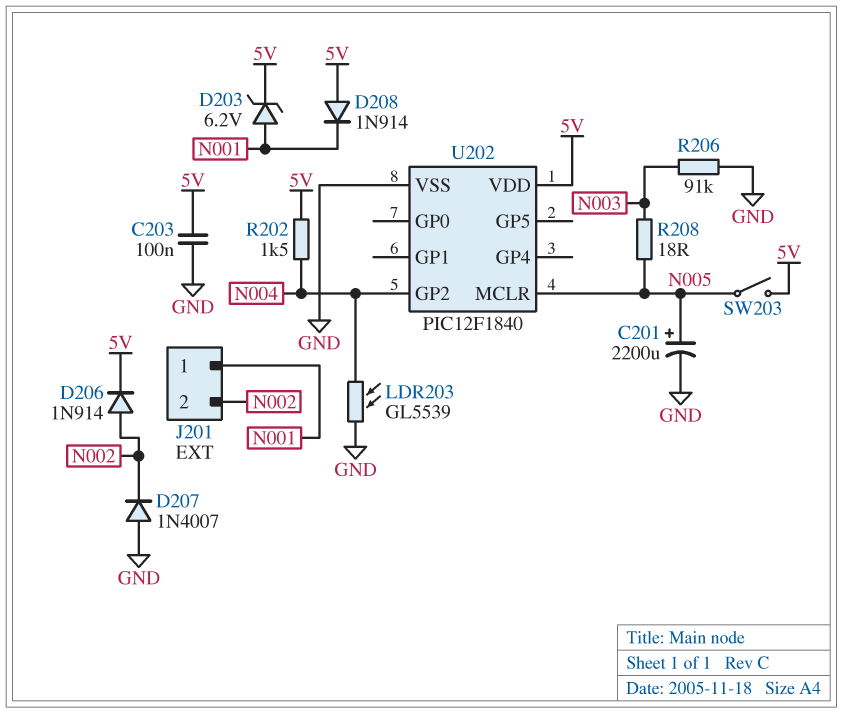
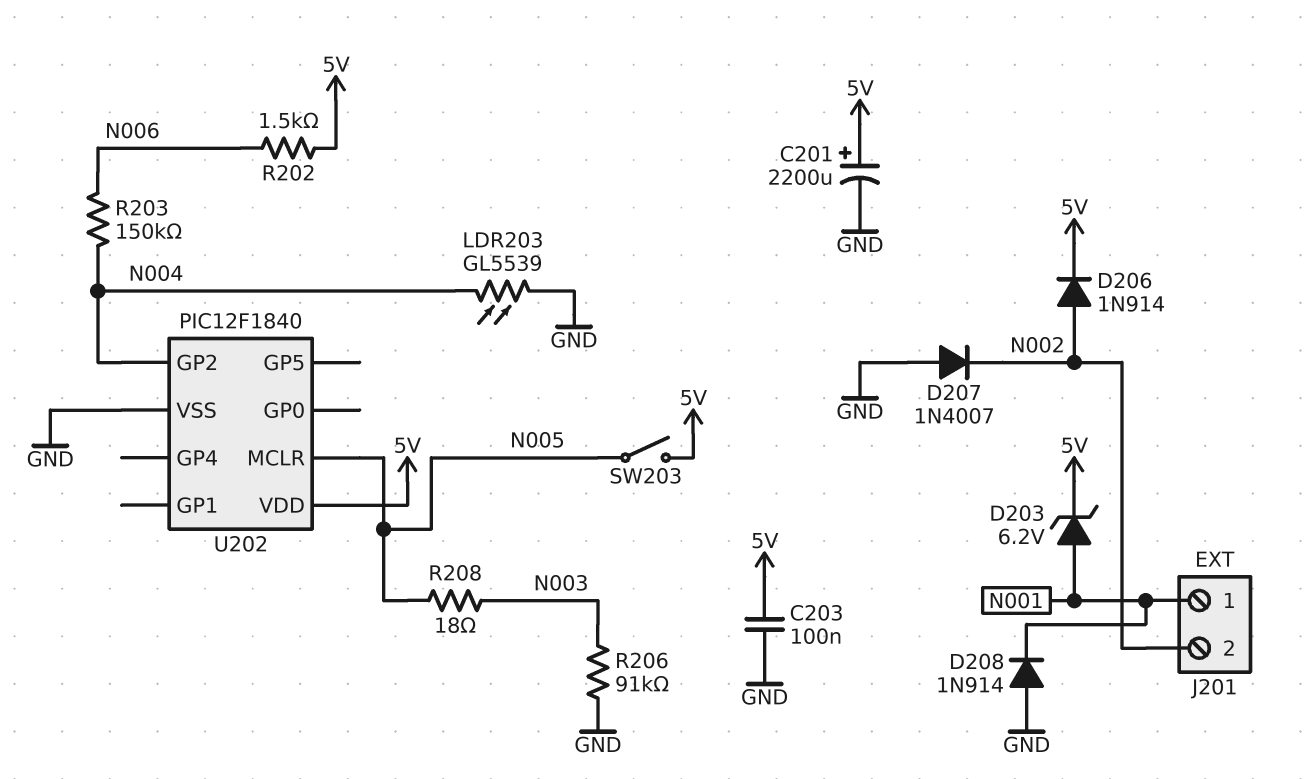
C201: 2200uF (plus N005, minus GND) -> 2200uF (plus 5V, minus GND)
D208: diode 1N914 (A 5V, K N001) -> diode 1N914 (A GND, K N001)
R202: 1.5k (5V, N004) -> 1.5k (5V, N006)
R203: none -> 150k (N004, N006)

